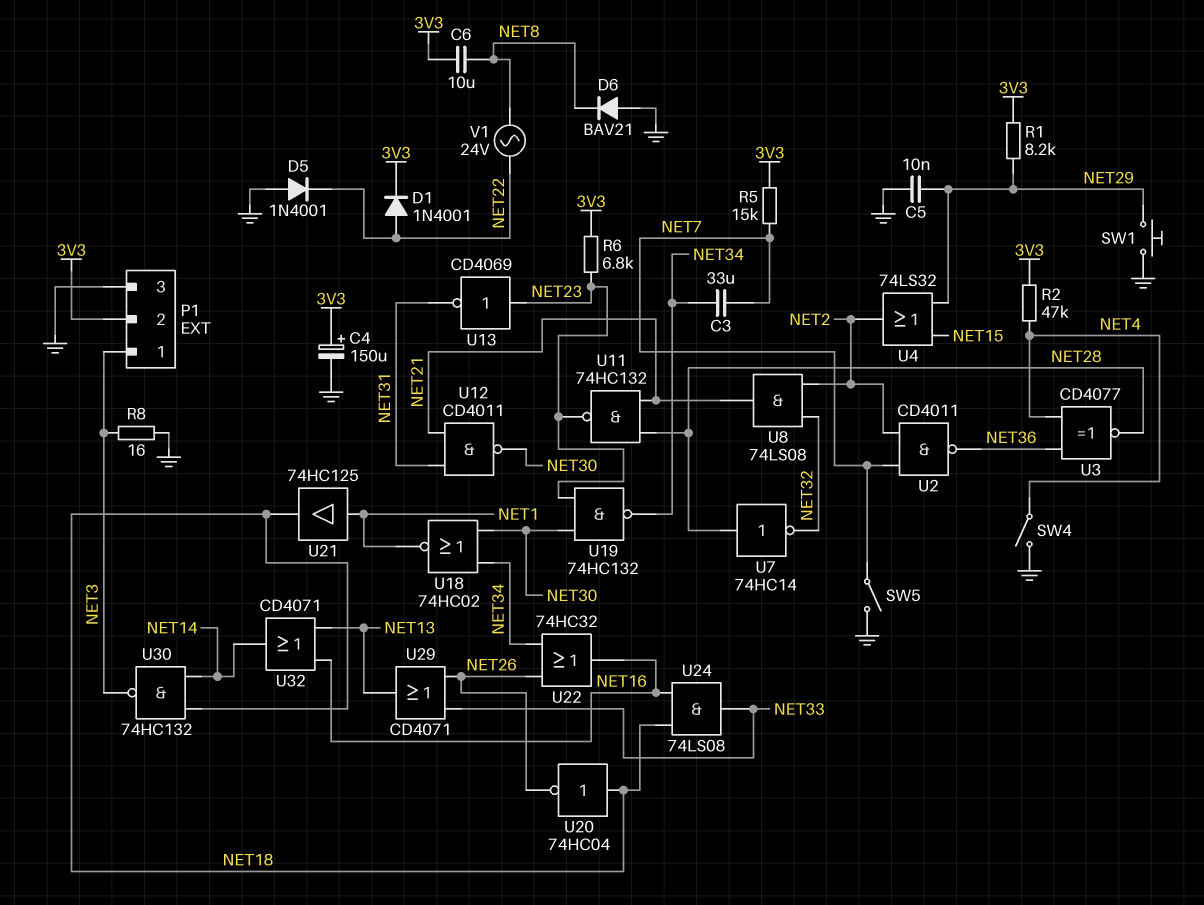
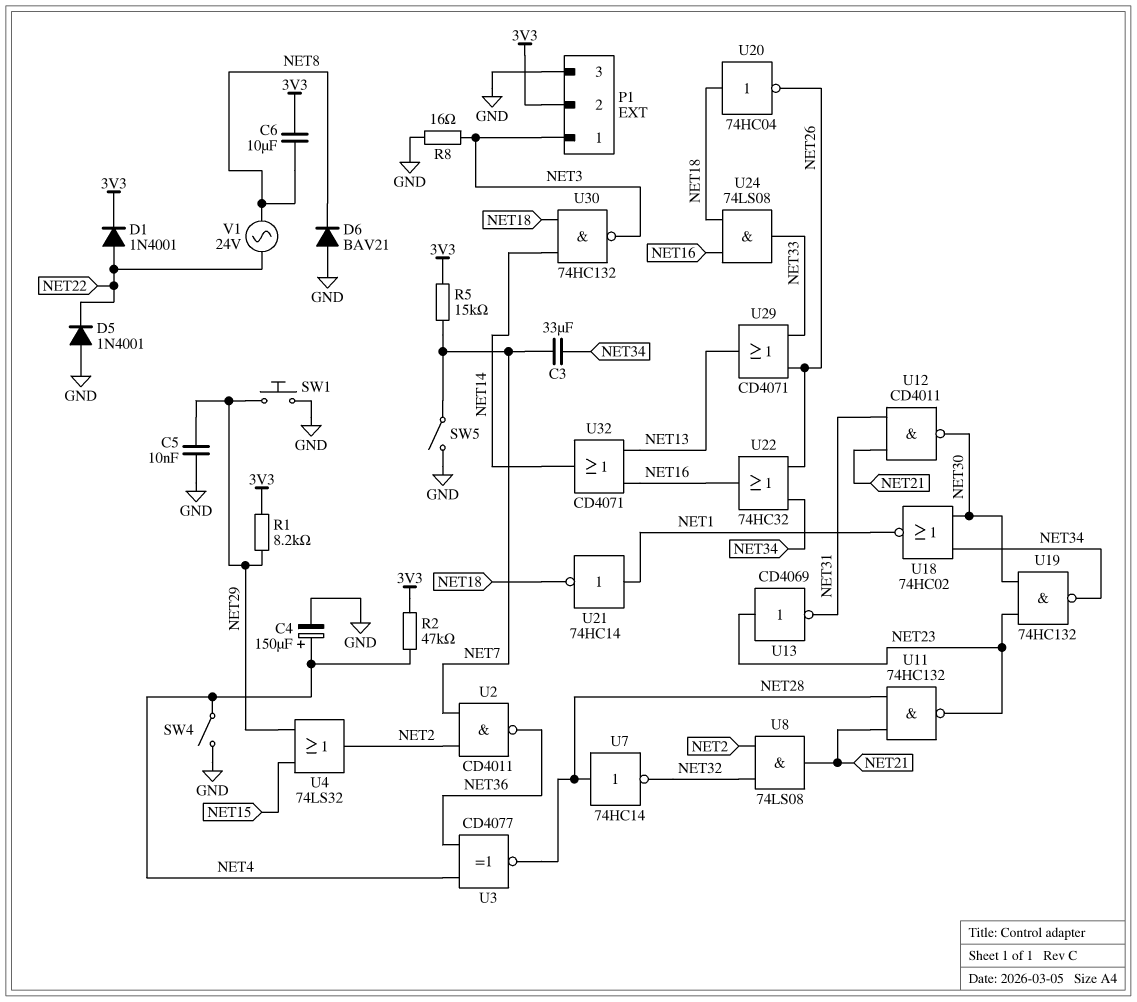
C4: 150uF (plus 3V3, minus GND) -> 150uF (plus NET4, minus GND)
R6: 6.8k (3V3, NET23) -> none
U21: buffer 74HC125 (in NET1, out NET18) -> NOT 74HC14 (in NET1, out NET18)

